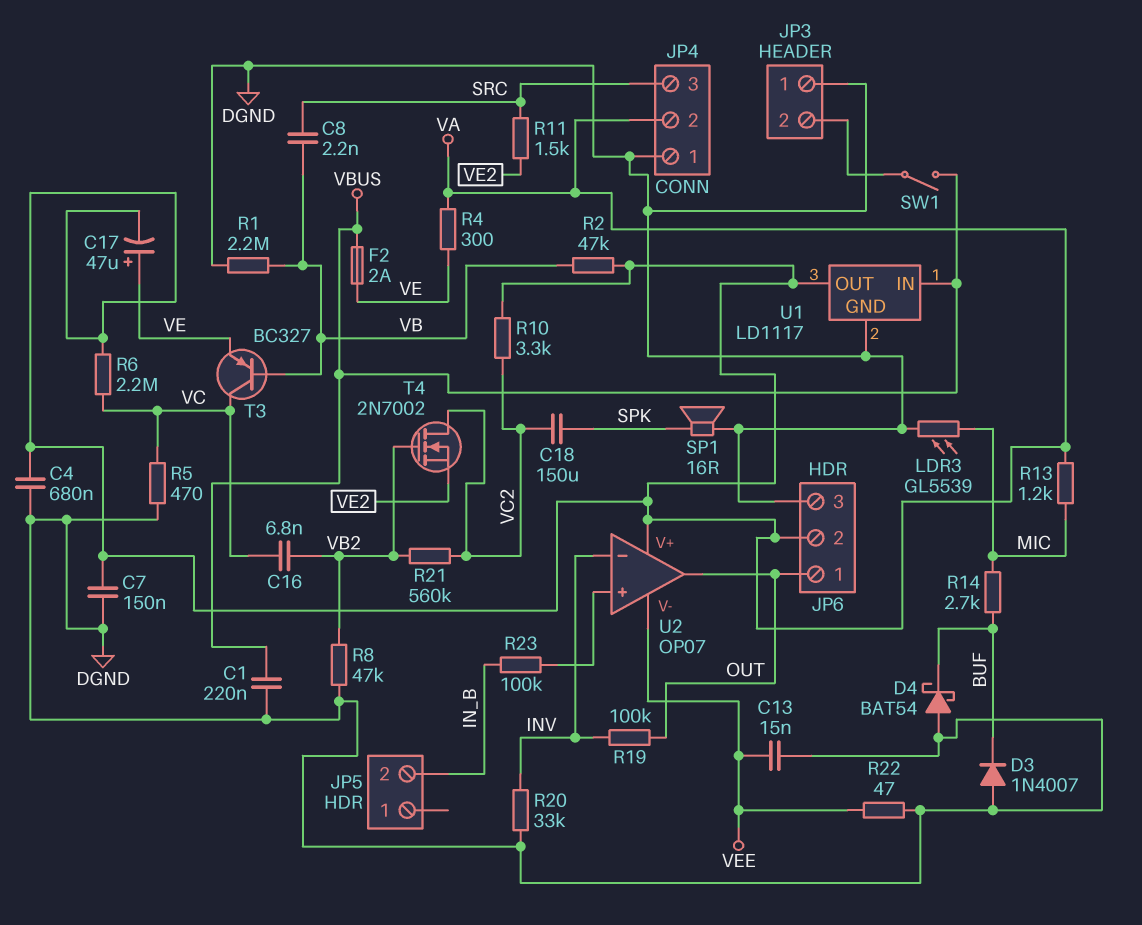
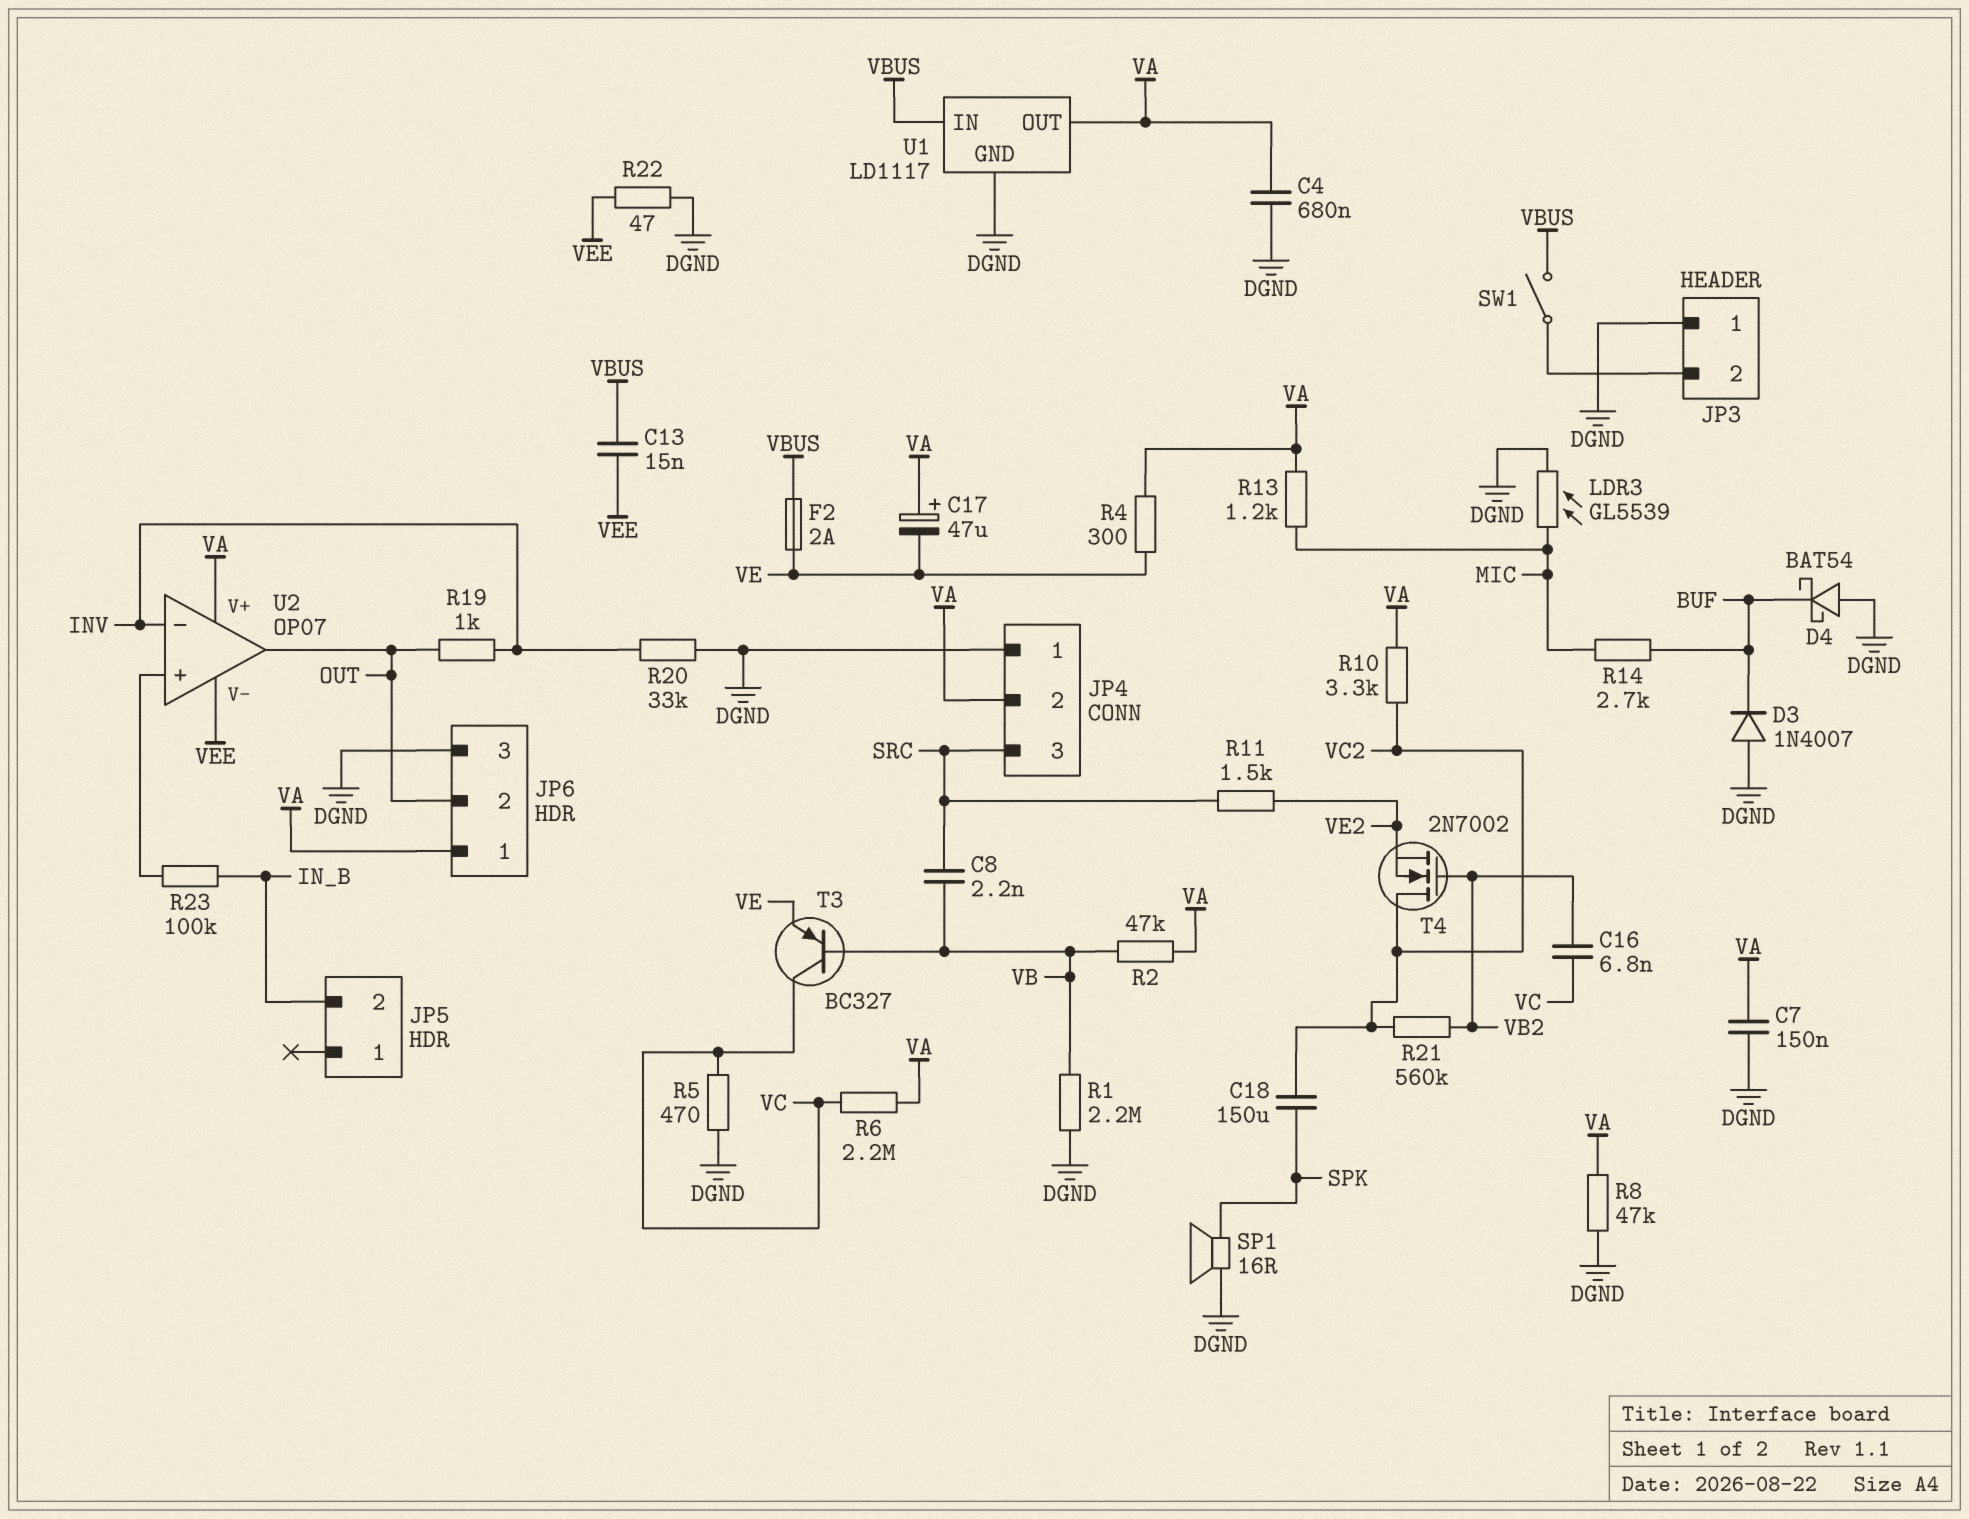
C1: 220nF (DGND, VBUS) -> none
C13: 15nF (DGND, VEE) -> 15nF (VBUS, VEE)
C17: 47uF (plus VE, minus VA) -> 47uF (plus VA, minus VE)
JP6 pin 1: OUT -> VA
JP6 pin 2: VA -> OUT
R8: 47k (DGND, VB2) -> 47k (DGND, VA)
R19: 100k (INV, OUT) -> 1k (INV, OUT)

